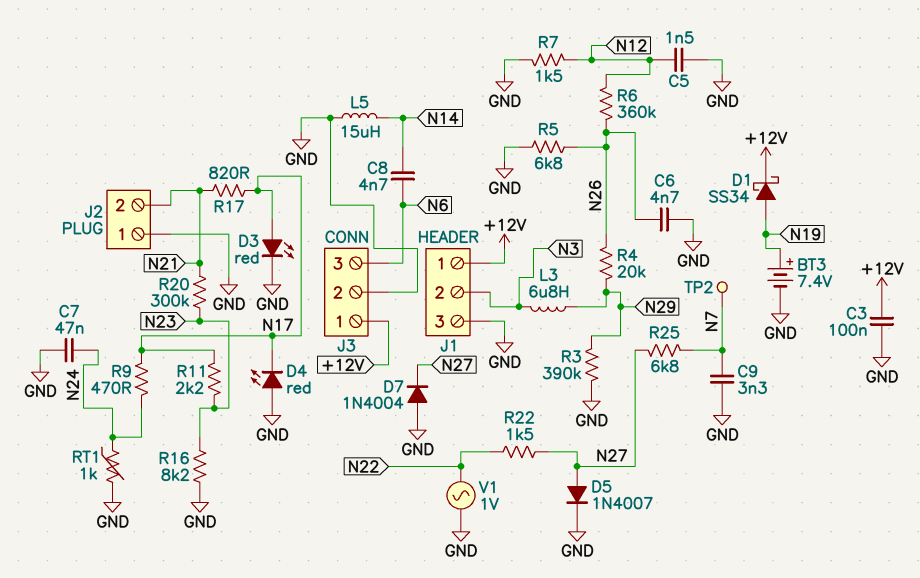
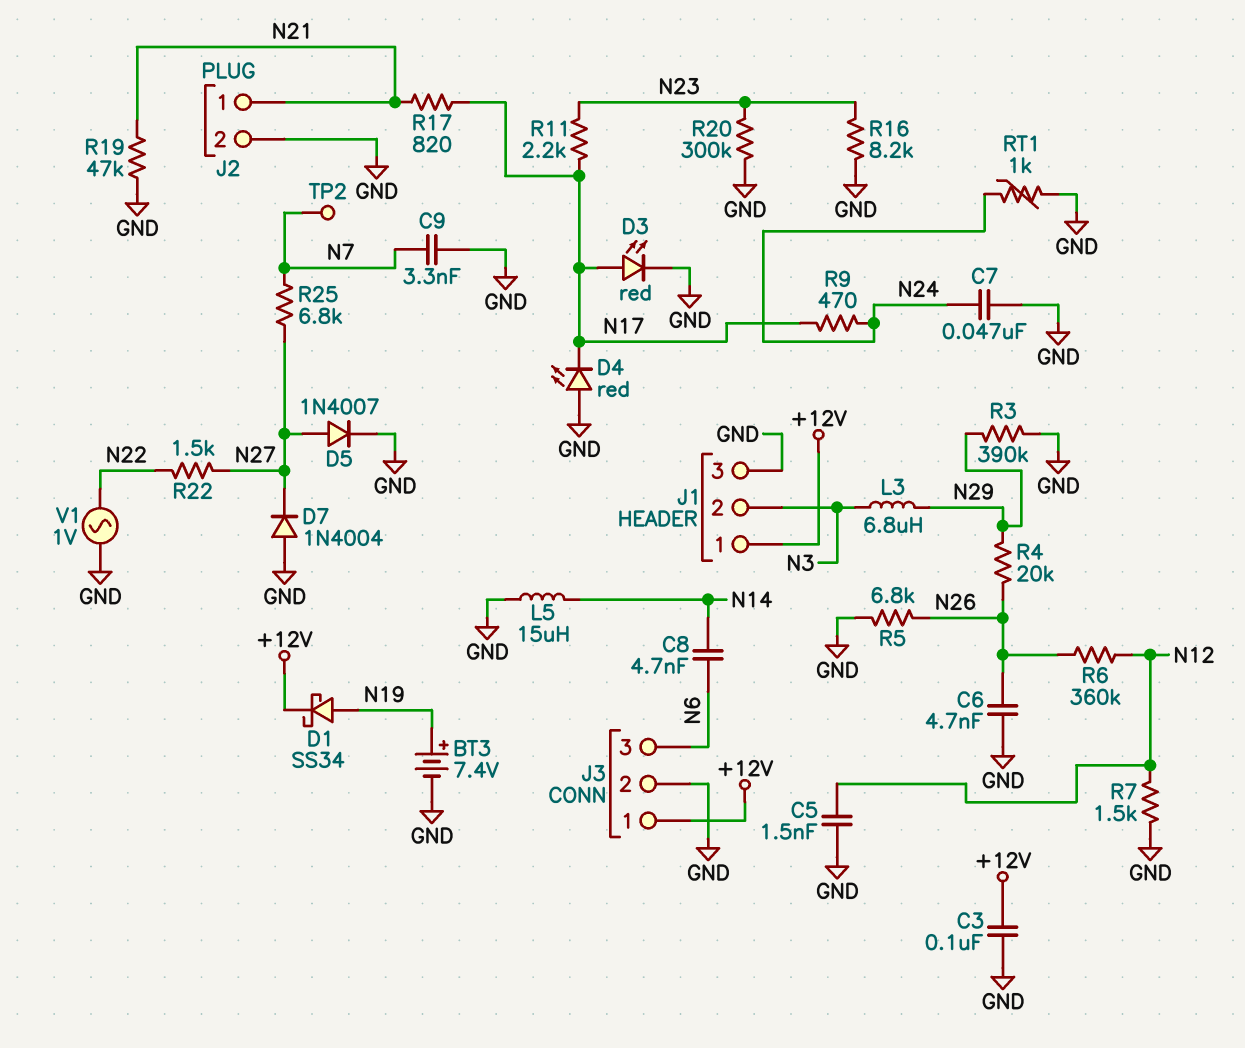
J2 pin 1: GND -> N21
J2 pin 2: N21 -> GND
R19: none -> 47k (GND, N21)
R20: 300k (N21, N23) -> 300k (GND, N23)

